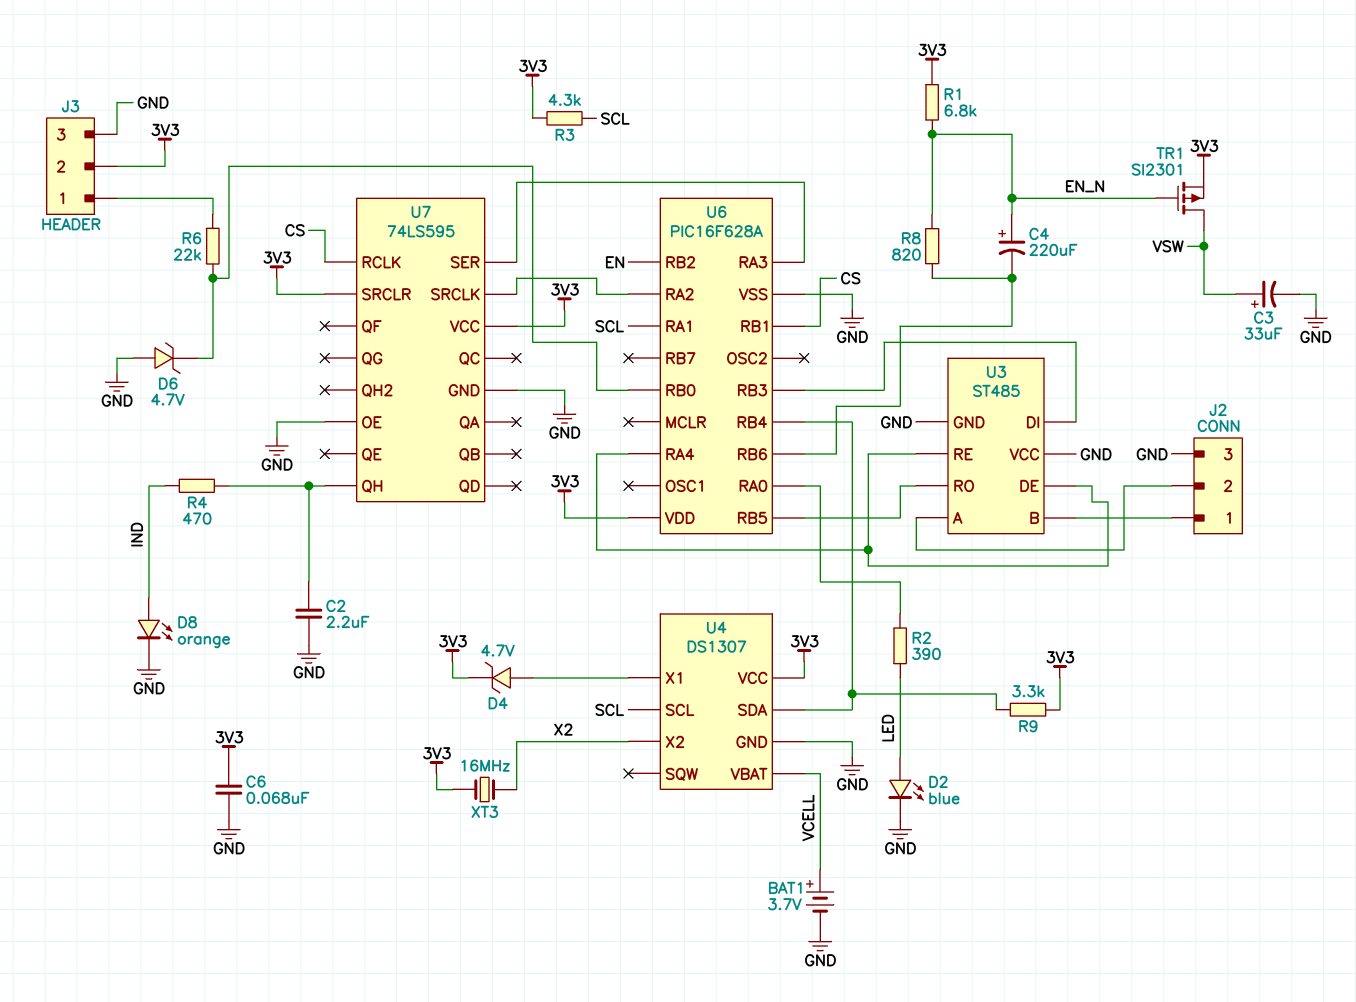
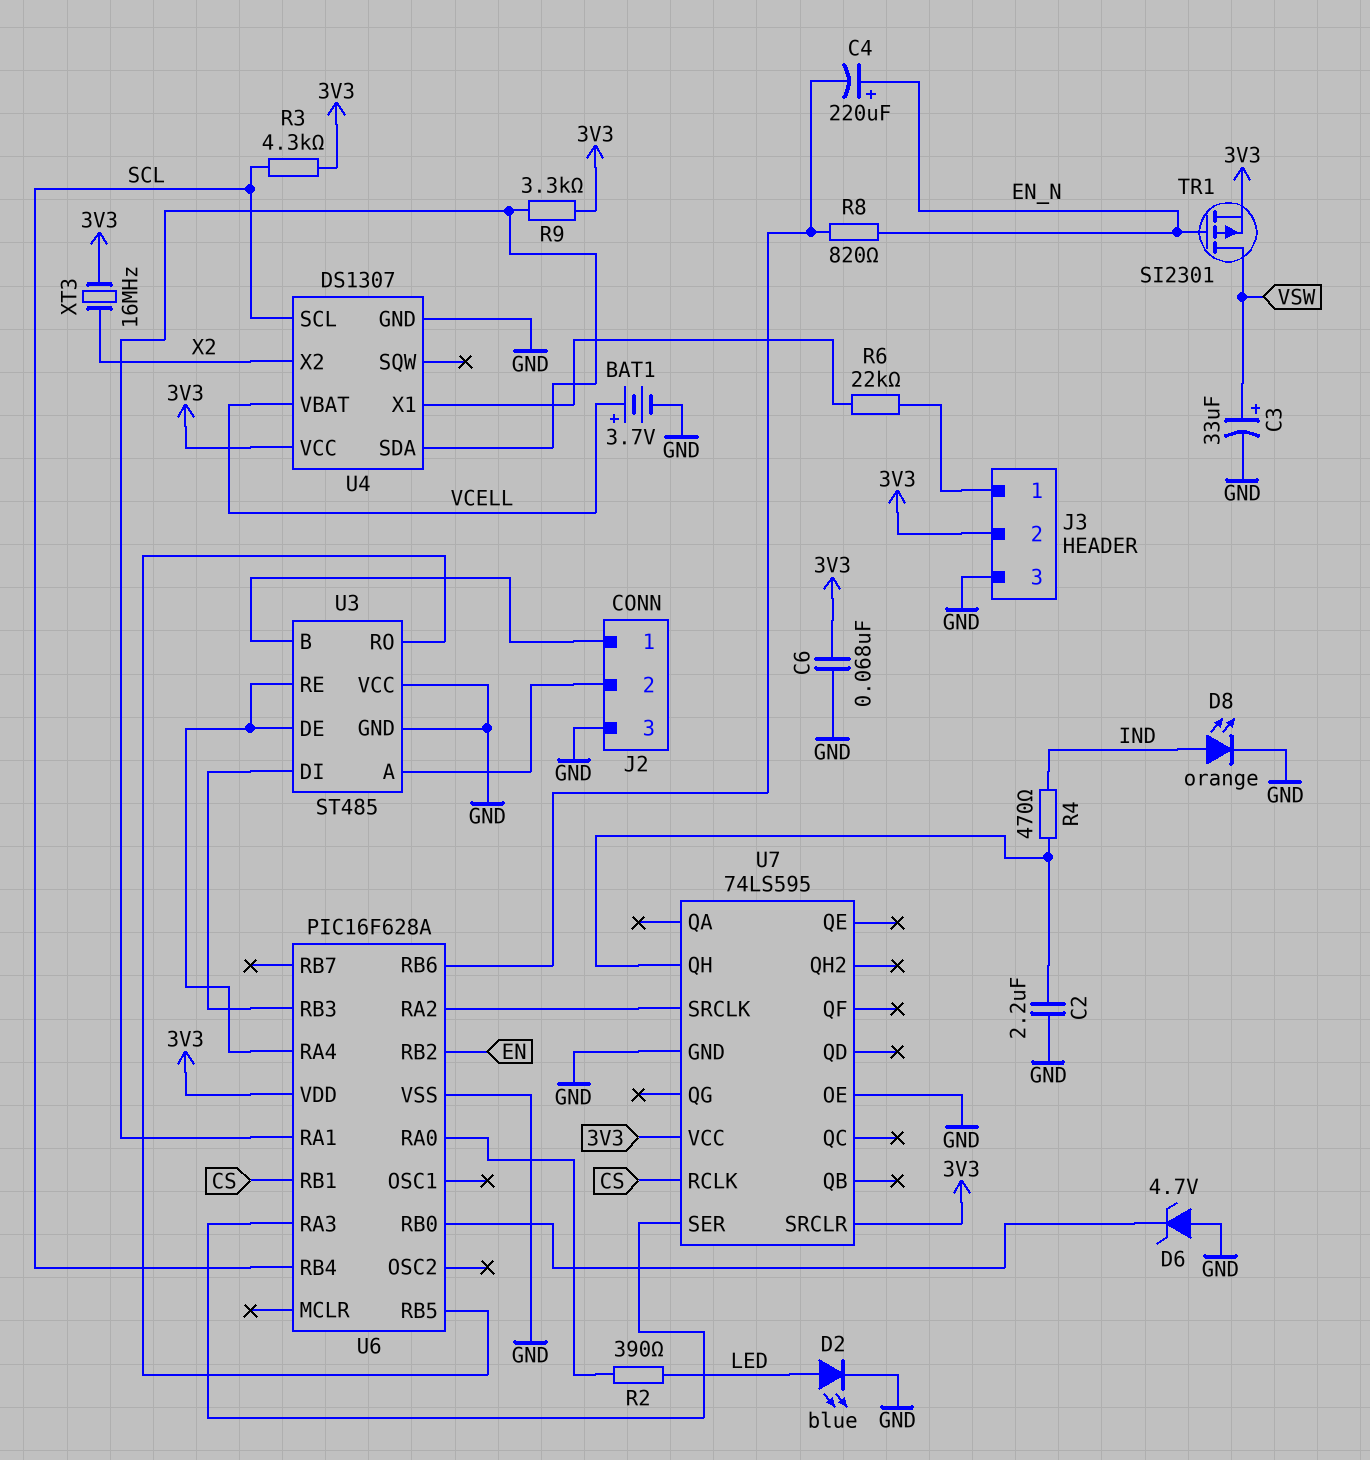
D4: zener 4.7V (A U4/X1, K 3V3) -> none
R1: 6.8k (3V3, EN_N) -> none
R6: 22k (J3/1, U6/RB0) -> 22k (J3/1, U4/X1)
U6 pin RA1: SCL -> U4/SDA
U6 pin RB4: U4/SDA -> SCL

